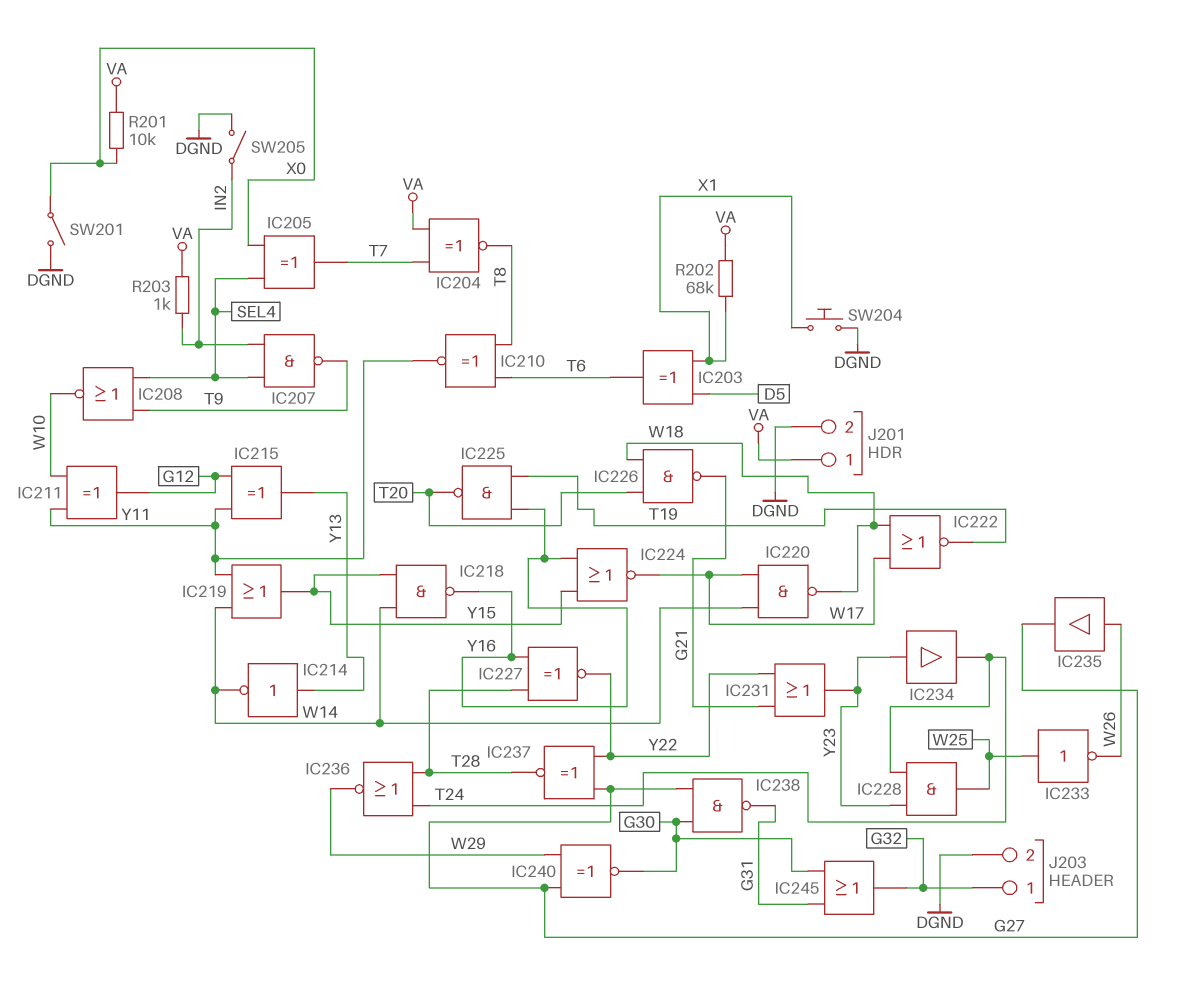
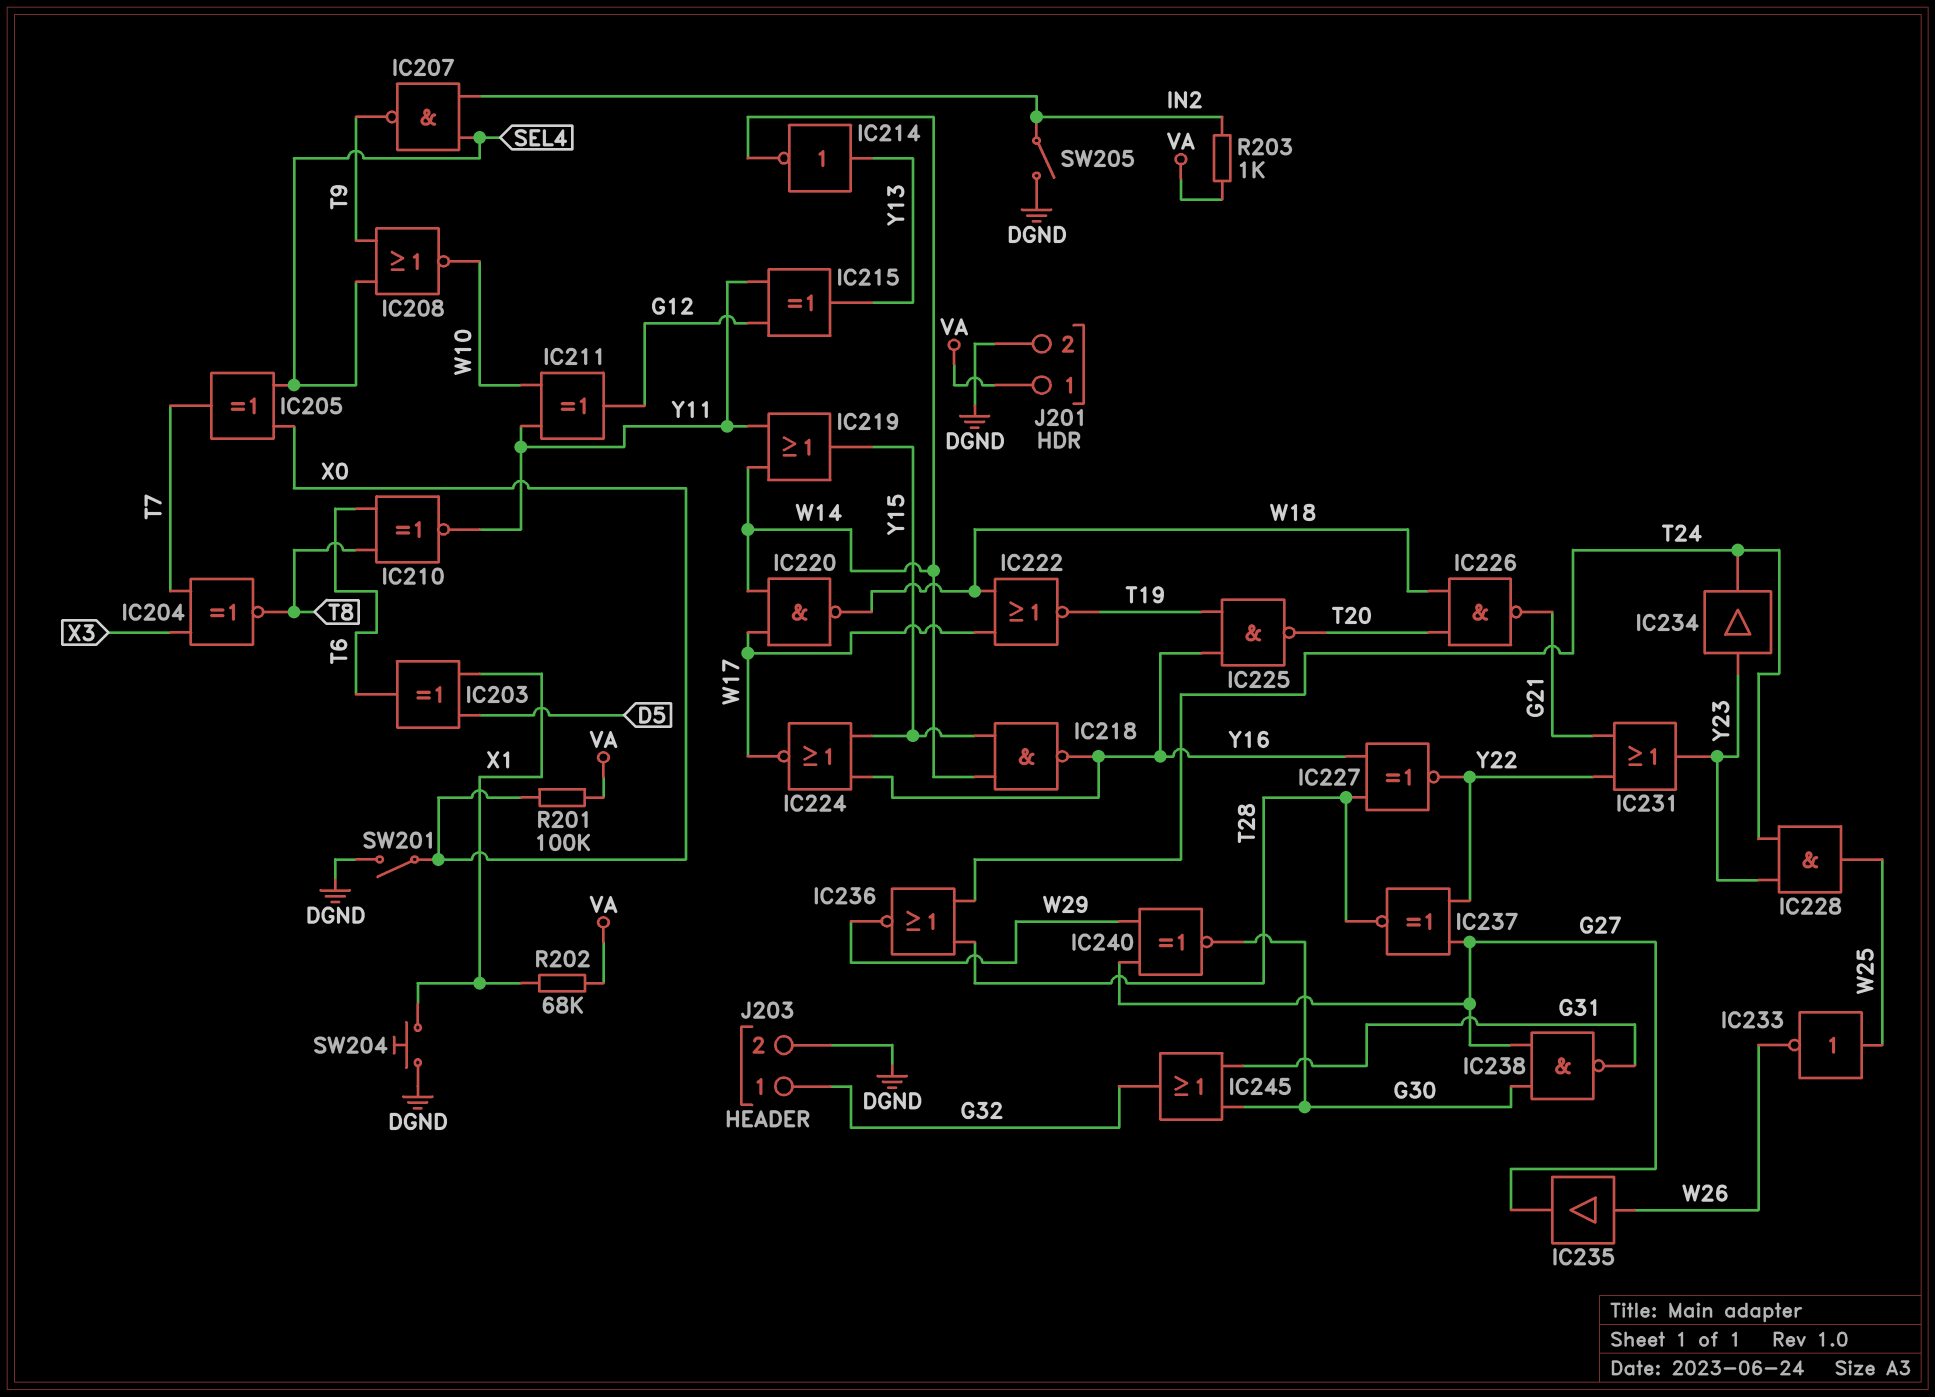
IC204: XNOR (in T7, in VA, out T8) -> XNOR (in T7, in X3, out T8)
R201: 10k (VA, X0) -> 100k (VA, X0)

